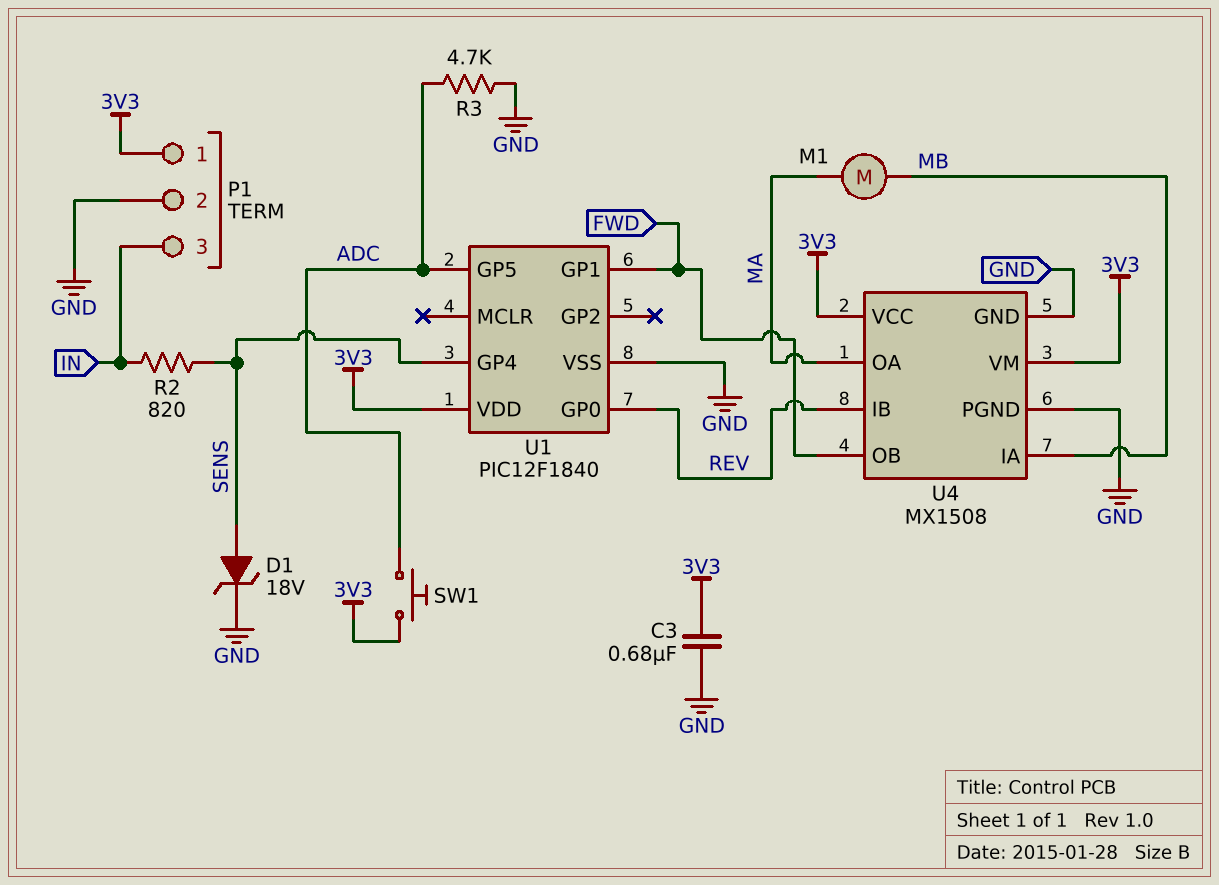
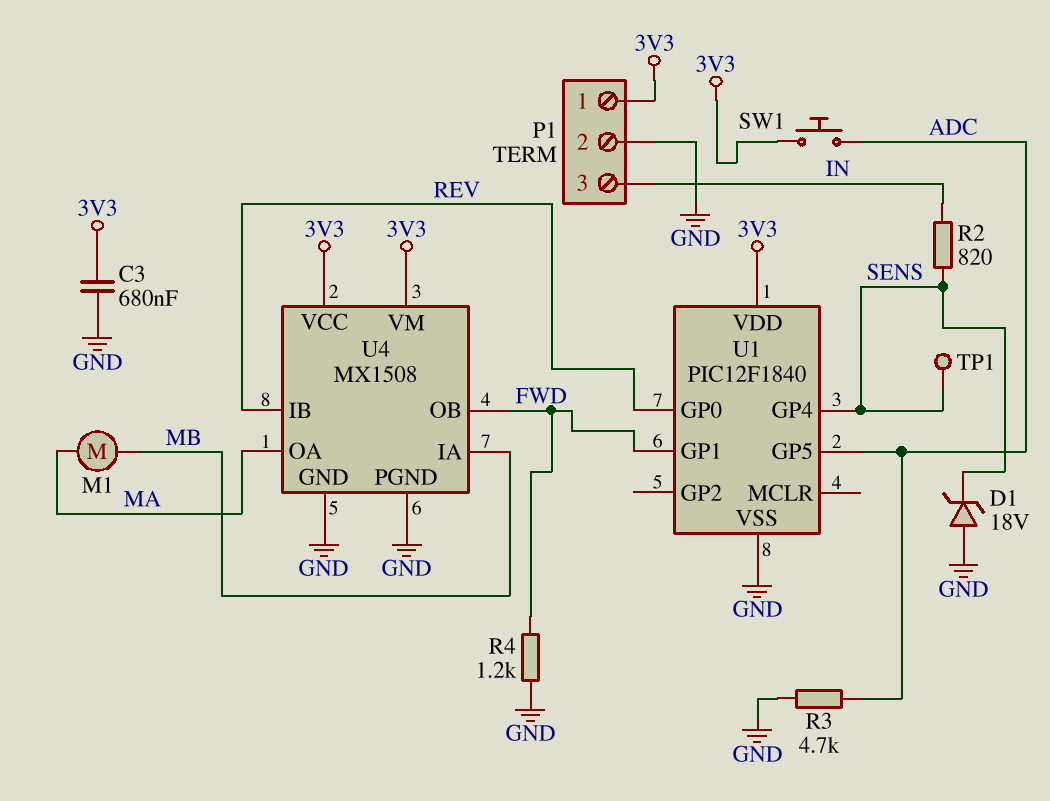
D1: zener 18V (A SENS, K GND) -> zener 18V (A GND, K SENS)
R4: none -> 1.2k (FWD, GND)
TP1: none -> test point (SENS)

